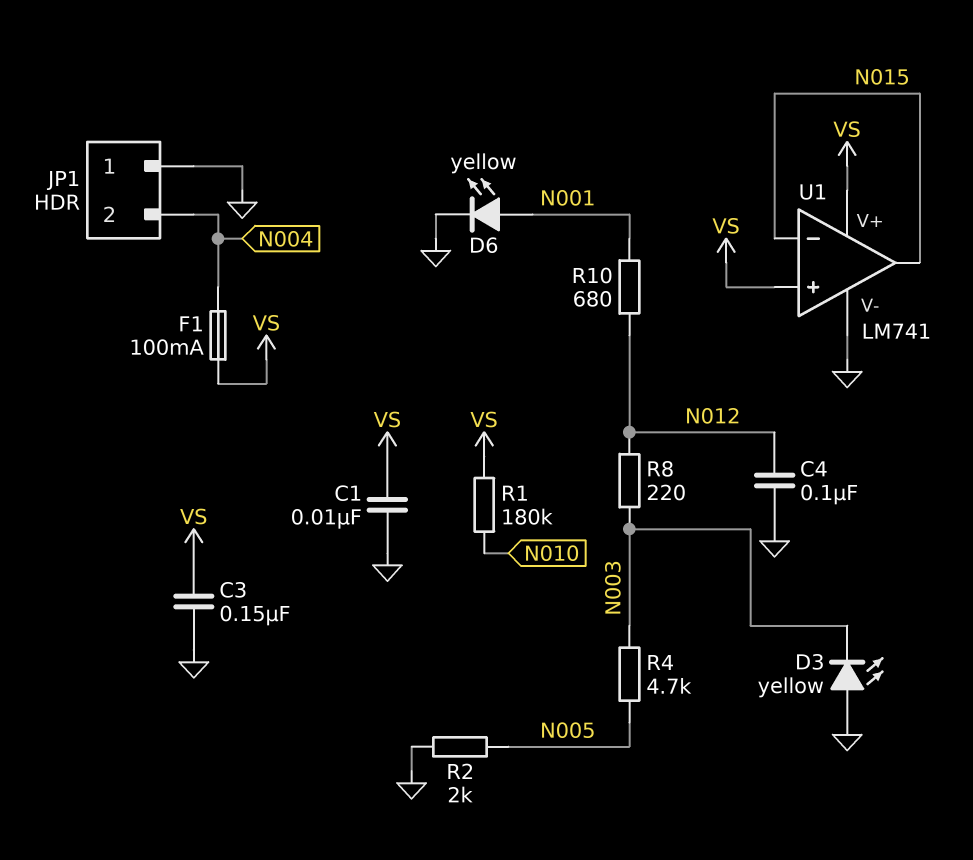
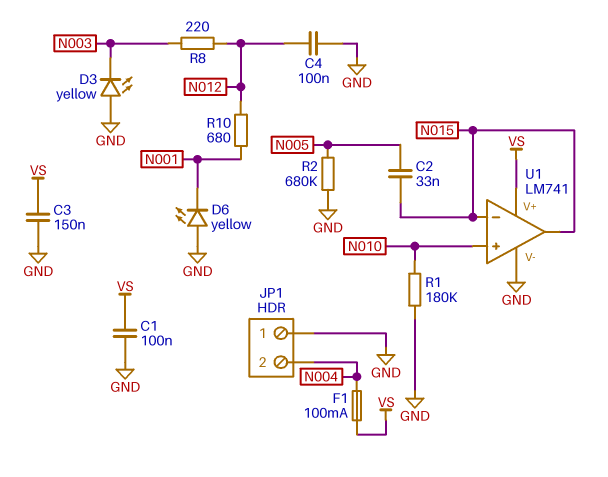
C1: 10nF (GND, VS) -> 100nF (GND, VS)
C2: none -> 33nF (N005, N015)
D6: LED yellow (A N001, K GND) -> LED yellow (A GND, K N001)
R1: 180k (N010, VS) -> 180k (GND, N010)
R2: 2k (GND, N005) -> 680k (GND, N005)
R4: 4.7k (N003, N005) -> none
U1 pin in+: VS -> N010

